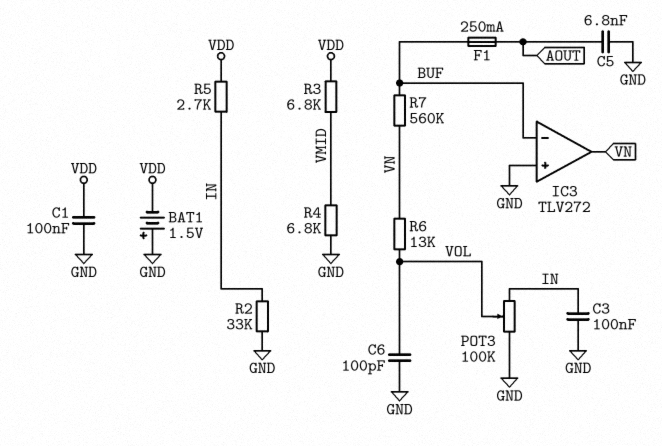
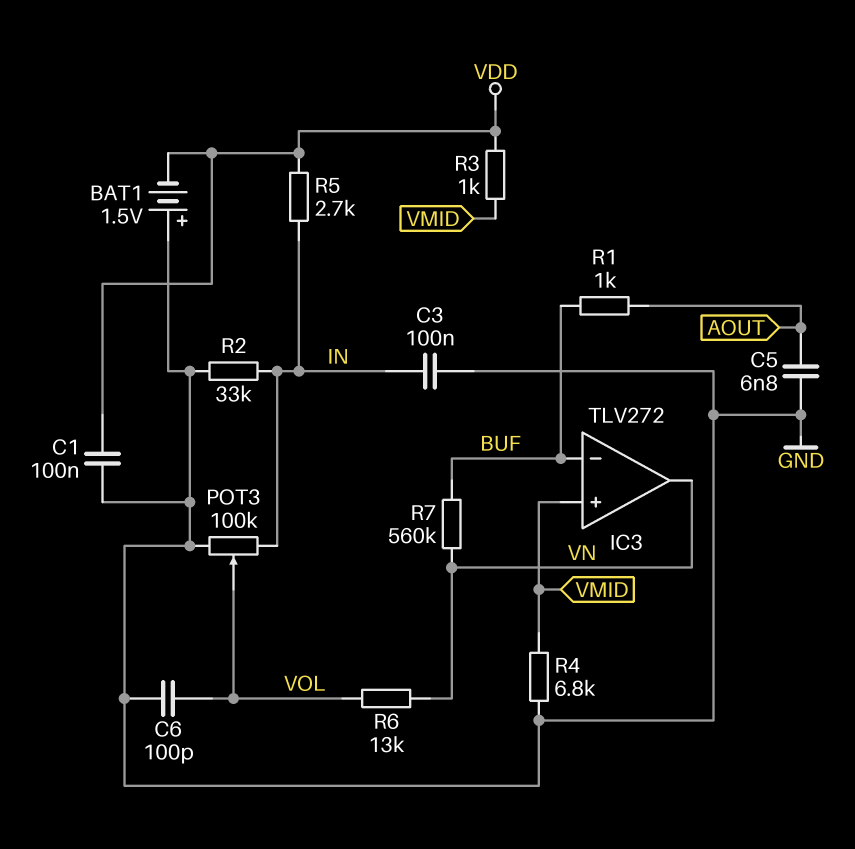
F1: 250mA (AOUT, BUF) -> none
IC3 pin in+: GND -> VMID
R1: none -> 1k (AOUT, BUF)
R3: 6.8k (VDD, VMID) -> 1k (VDD, VMID)

